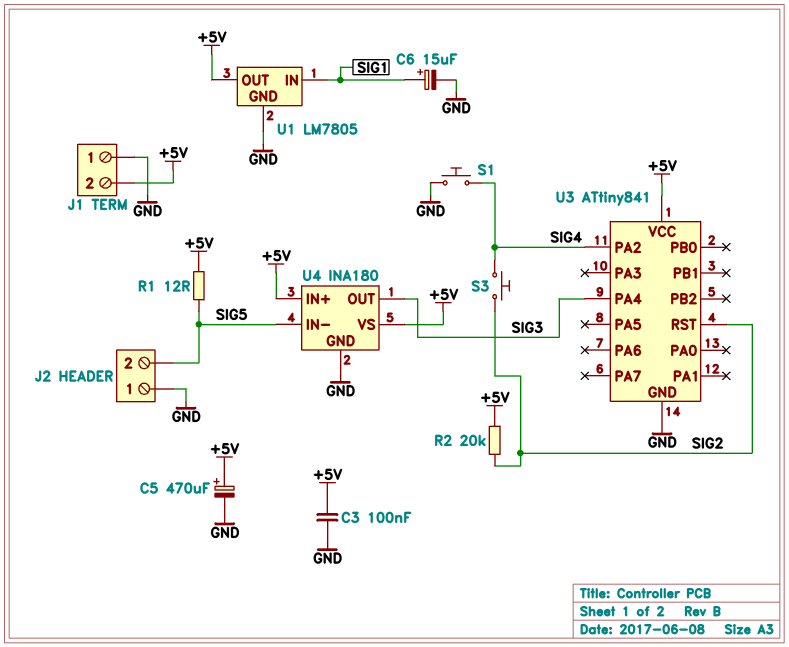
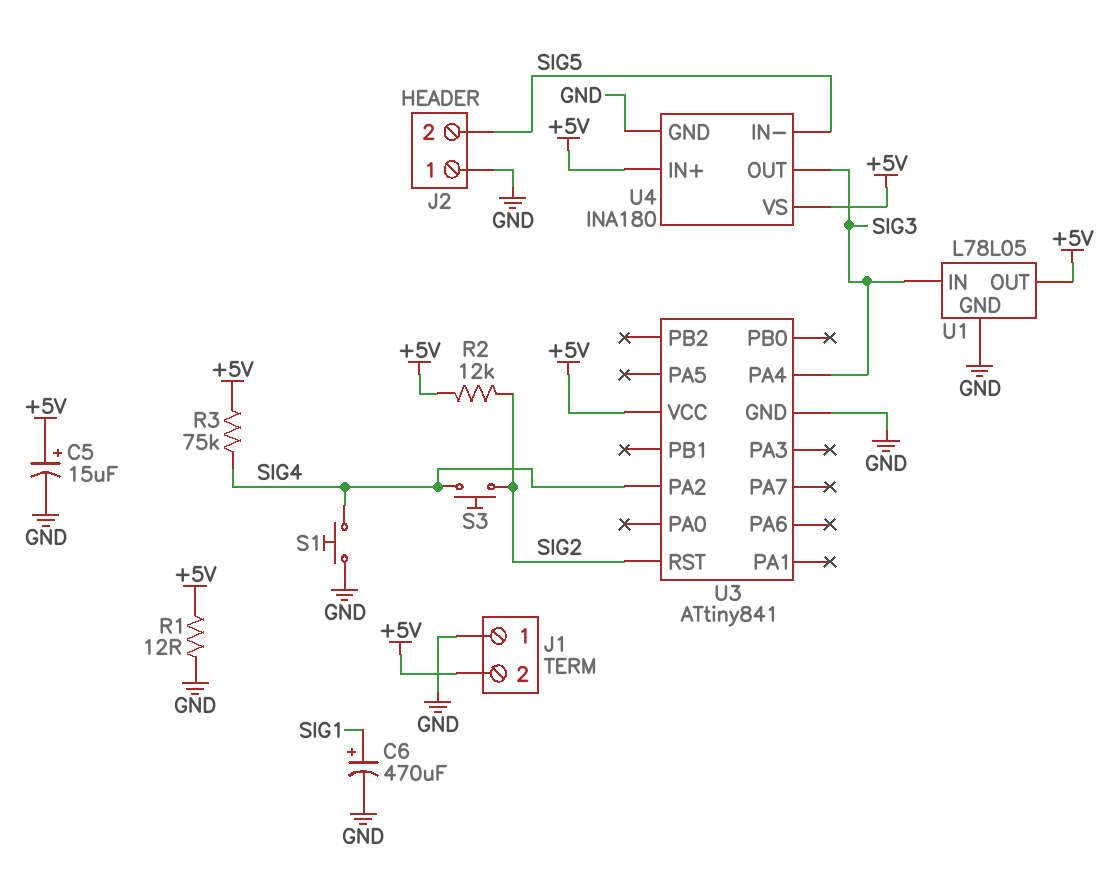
C3: 100nF (+5V, GND) -> none
C5: 470uF (plus +5V, minus GND) -> 15uF (plus +5V, minus GND)
C6: 15uF (plus SIG1, minus GND) -> 470uF (plus SIG1, minus GND)
R1: 12 (+5V, SIG5) -> 12 (+5V, GND)
R2: 20k (+5V, SIG2) -> 12k (+5V, SIG2)
R3: none -> 75k (+5V, SIG4)
U1: LM7805 -> L78L05
U1 pin IN: SIG1 -> SIG3

